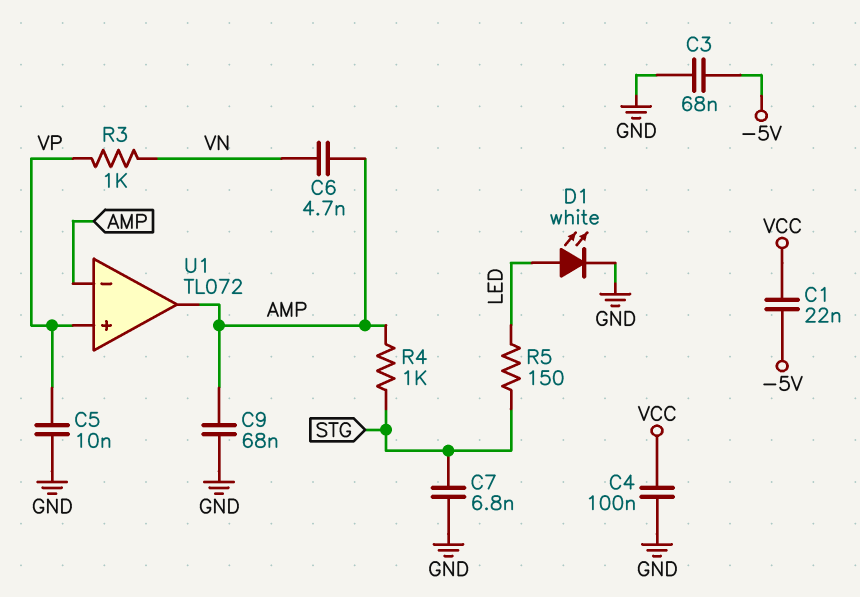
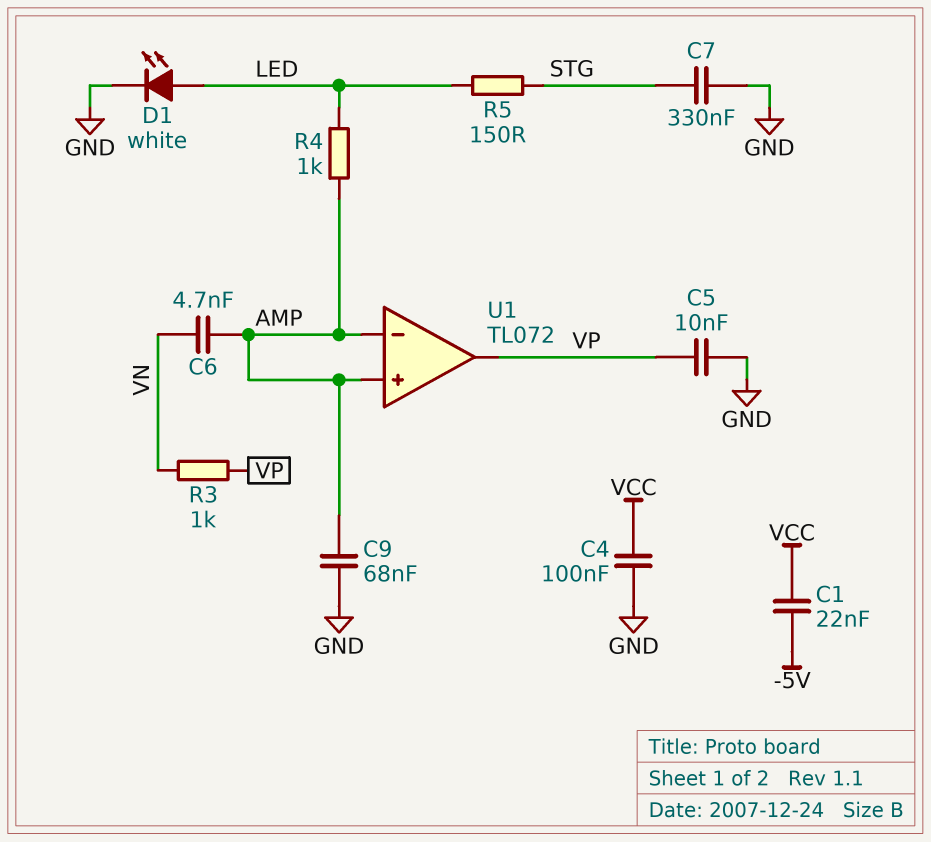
C3: 68nF (-5V, GND) -> none
C7: 6.8nF (GND, STG) -> 330nF (GND, STG)
R4: 1k (AMP, STG) -> 1k (AMP, LED)
U1 pin in+: VP -> AMP
U1 pin out: AMP -> VP

